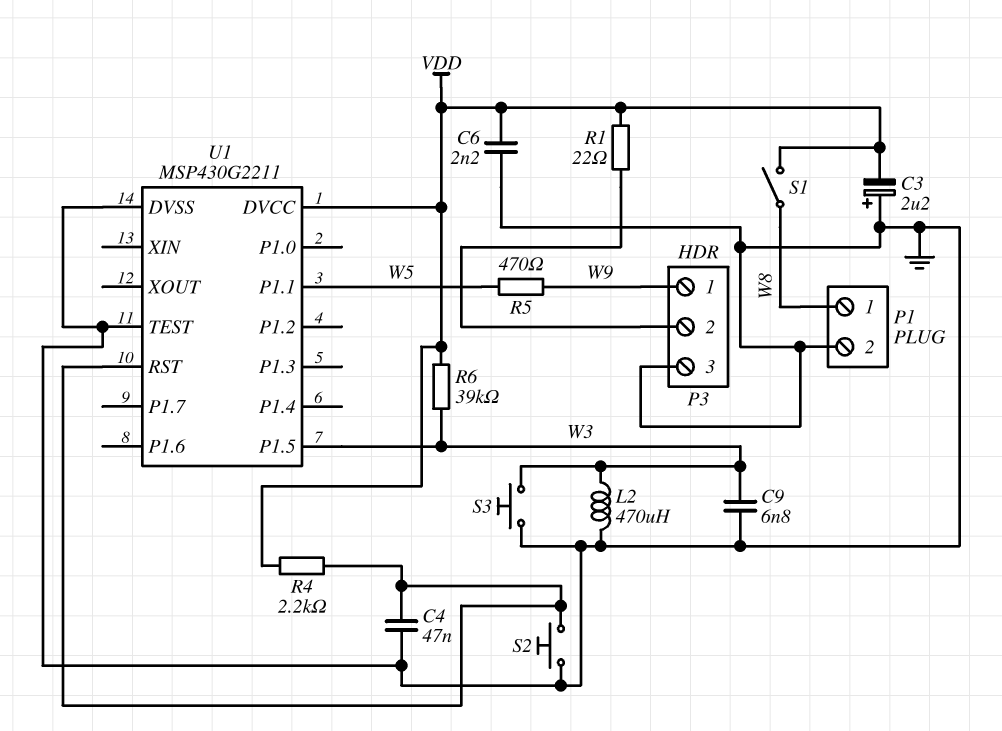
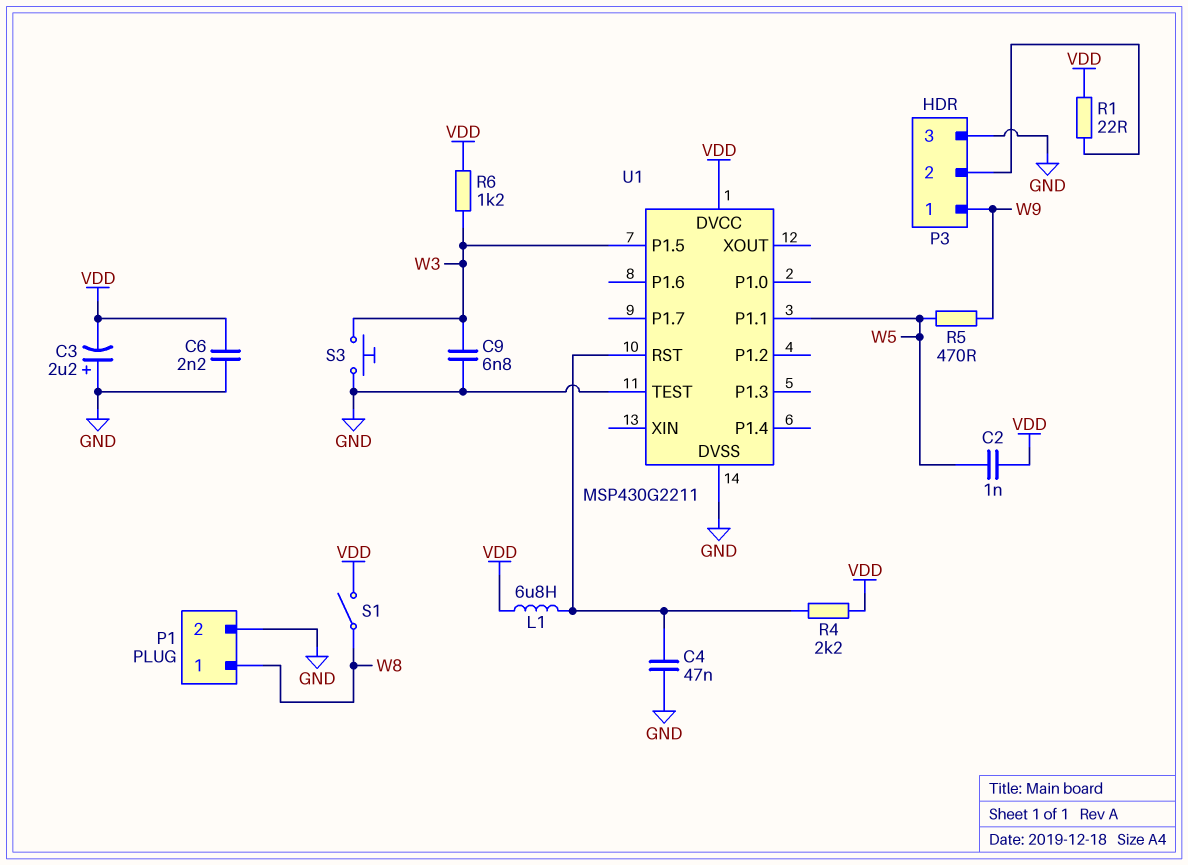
C2: none -> 1nF (VDD, W5)
L1: none -> 6.8uH (U1/RST, VDD)
L2: 470uH (GND, W3) -> none
R6: 39k (VDD, W3) -> 1.2k (VDD, W3)
S2: button (GND, U1/RST) -> none

